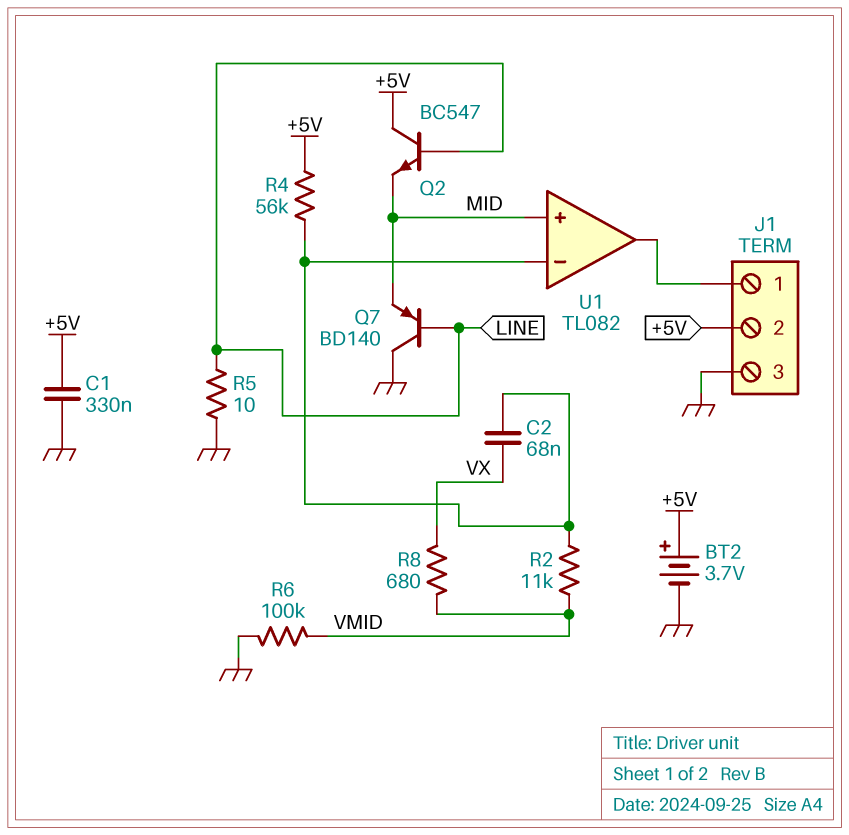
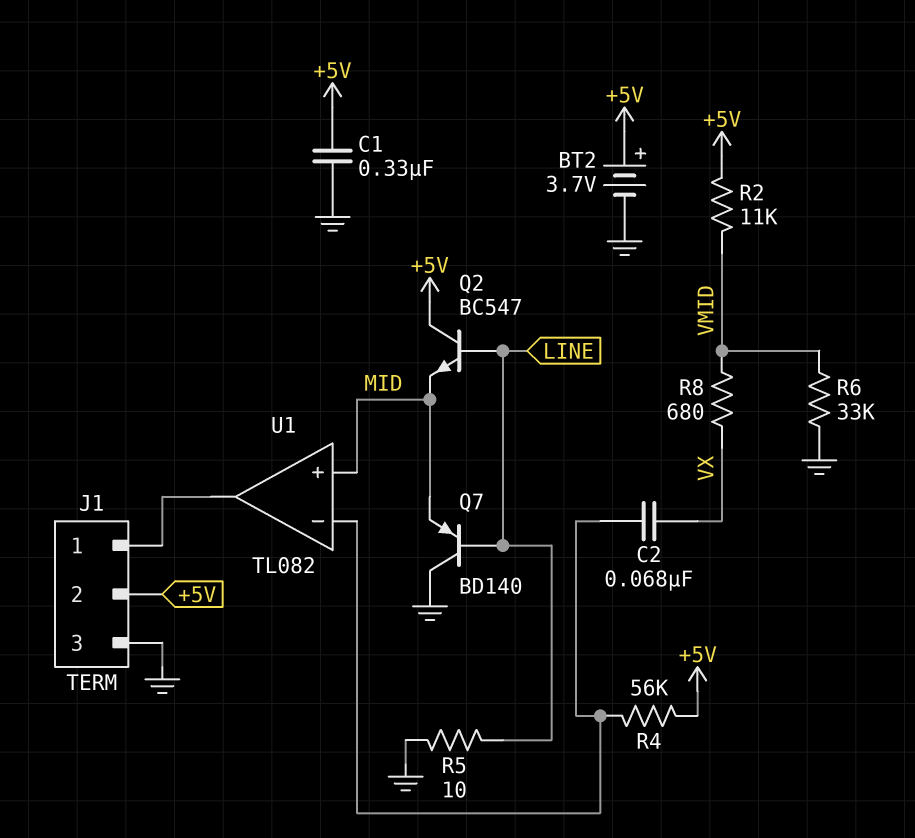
R2: 11k (U1/in-, VMID) -> 11k (+5V, VMID)
R6: 100k (GND, VMID) -> 33k (GND, VMID)

